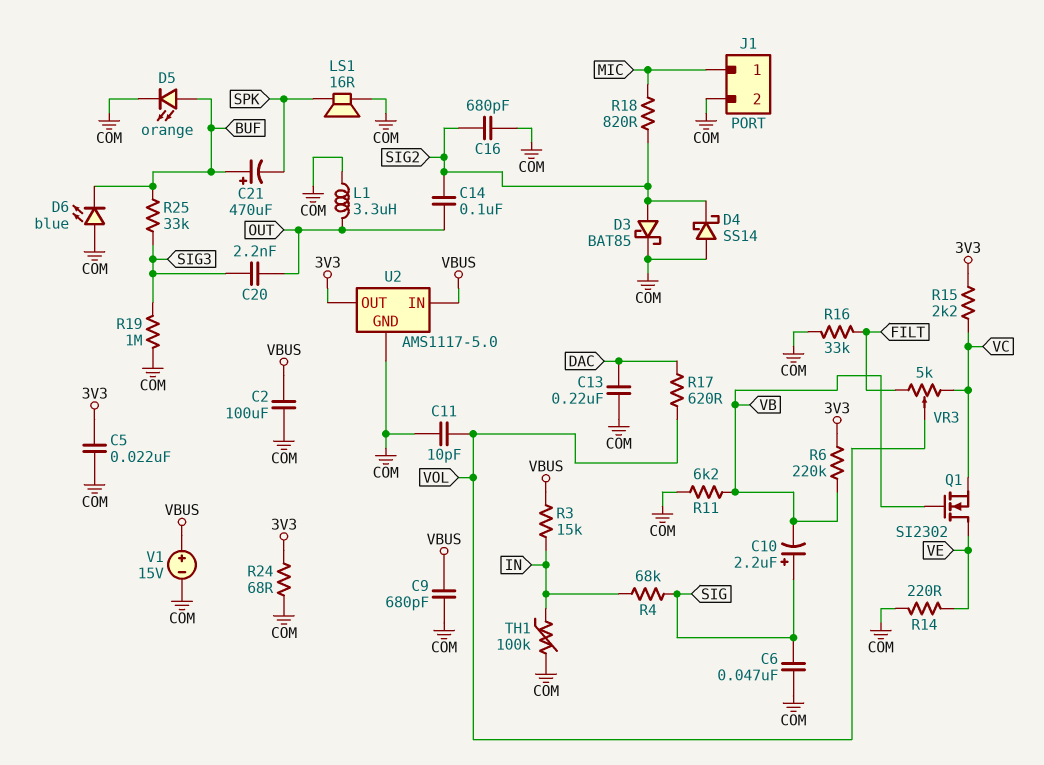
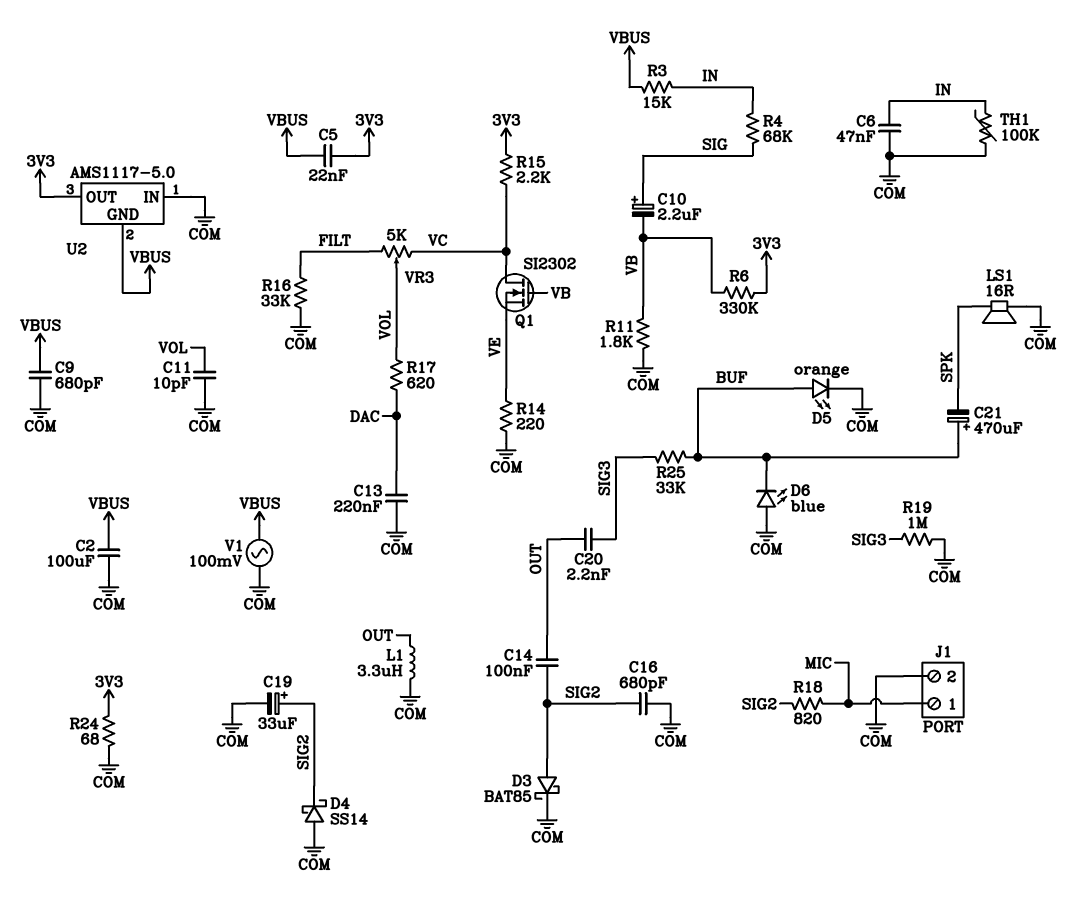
C5: 22nF (3V3, COM) -> 22nF (3V3, VBUS)
C6: 47nF (COM, SIG) -> 47nF (COM, IN)
C19: none -> 33uF (plus SIG2, minus COM)
Q1: NMOS SI2302 (G VB, D VE, S VC) -> NMOS SI2302 (G VB, D VC, S VE)
R6: 220k (3V3, VB) -> 330k (3V3, VB)
R11: 6.2k (COM, VB) -> 1.8k (COM, VB)
U2 pin GND: COM -> VBUS
U2 pin IN: VBUS -> COM
V1: 15V (plus VBUS, minus COM) -> AC 100mV (COM, VBUS)

